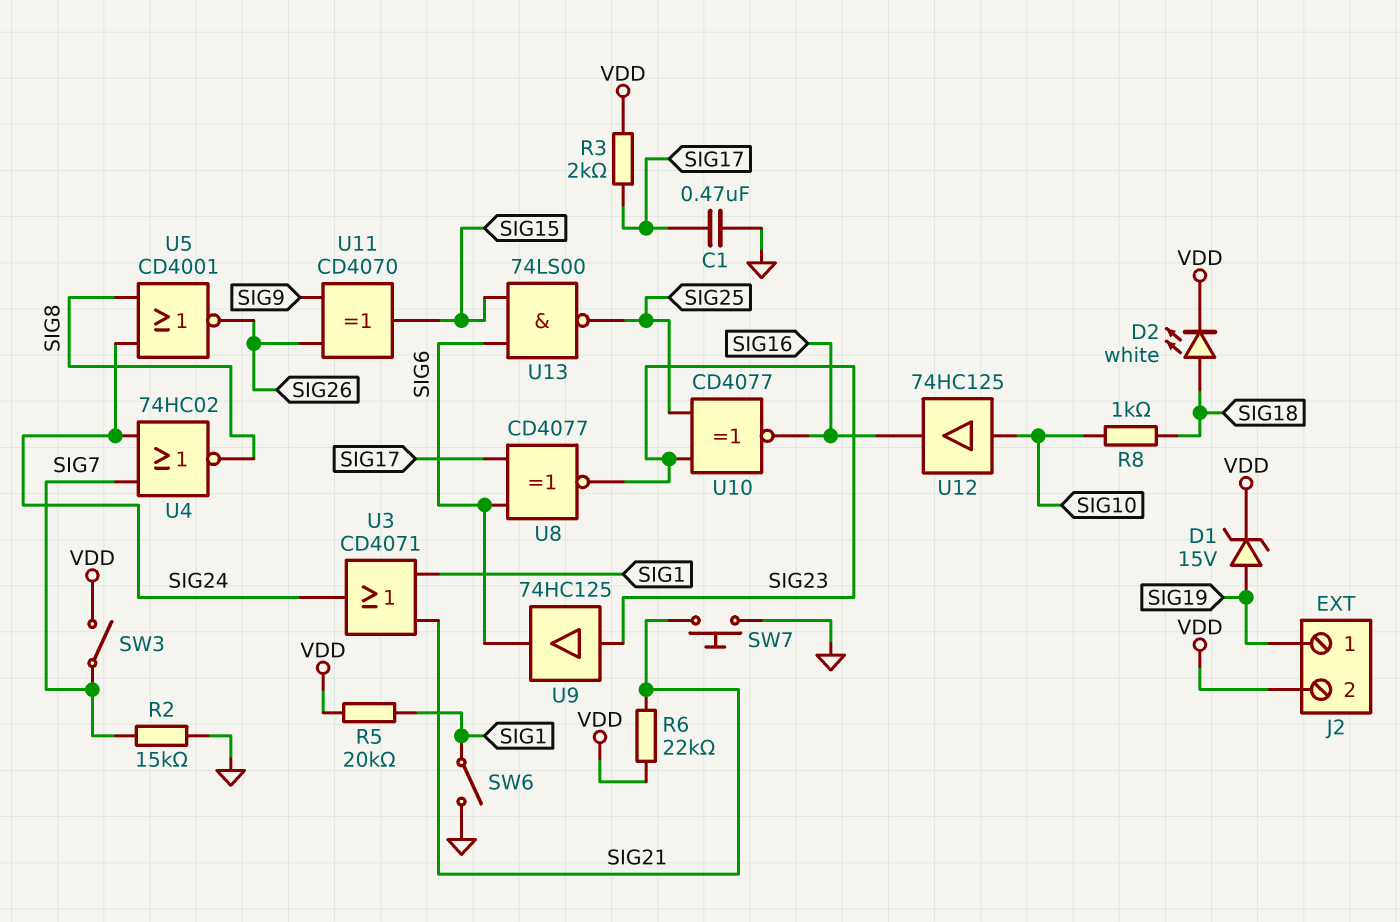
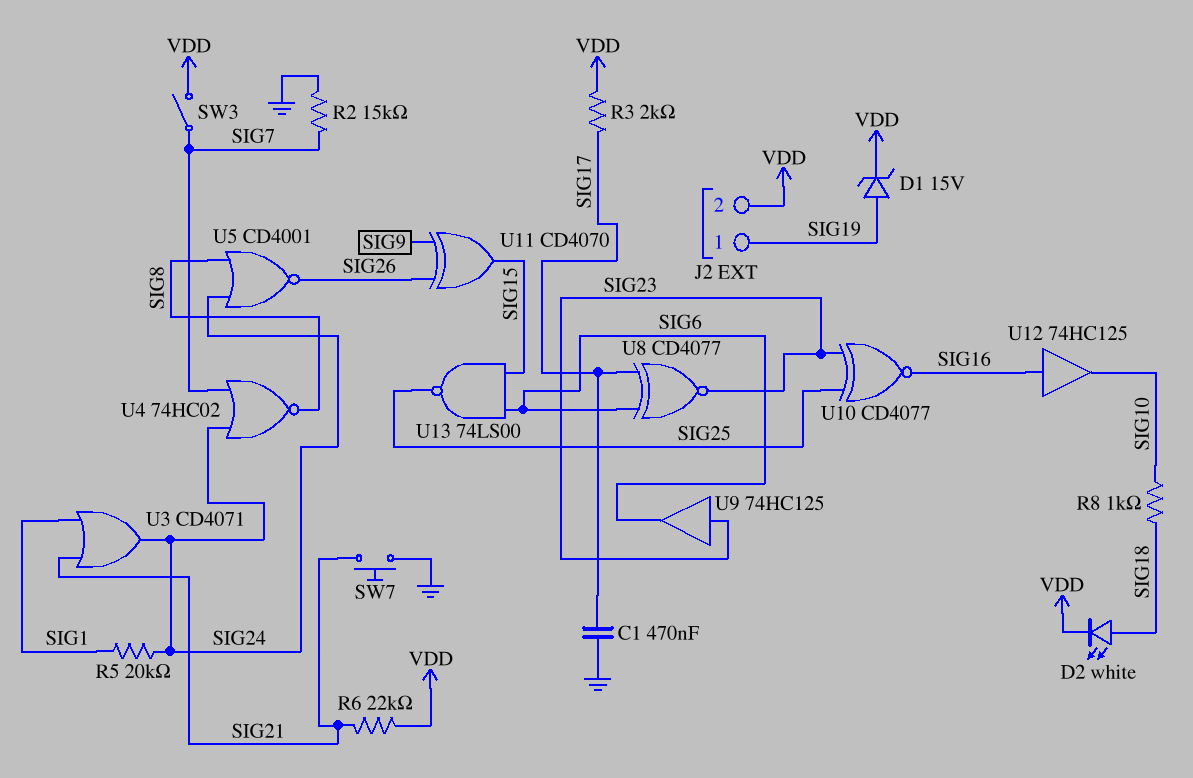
R5: 20k (SIG1, VDD) -> 20k (SIG1, SIG24)
SW6: switch (GND, SIG1) -> none
U12: buffer 74HC125 (in SIG10, out SIG16) -> buffer 74HC125 (in SIG16, out SIG10)

